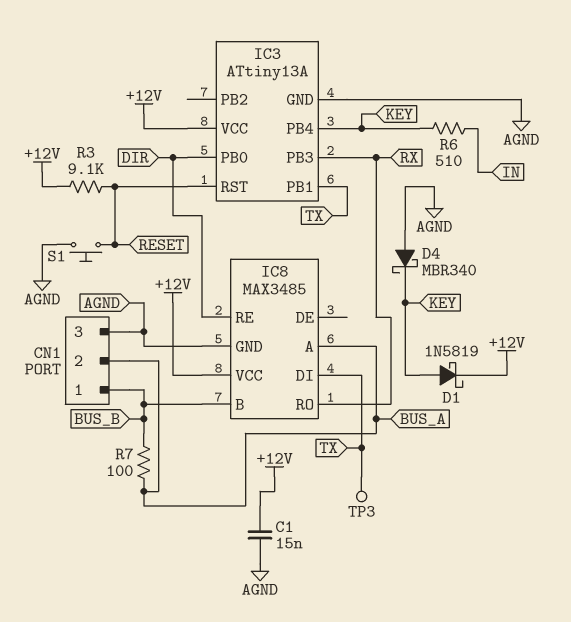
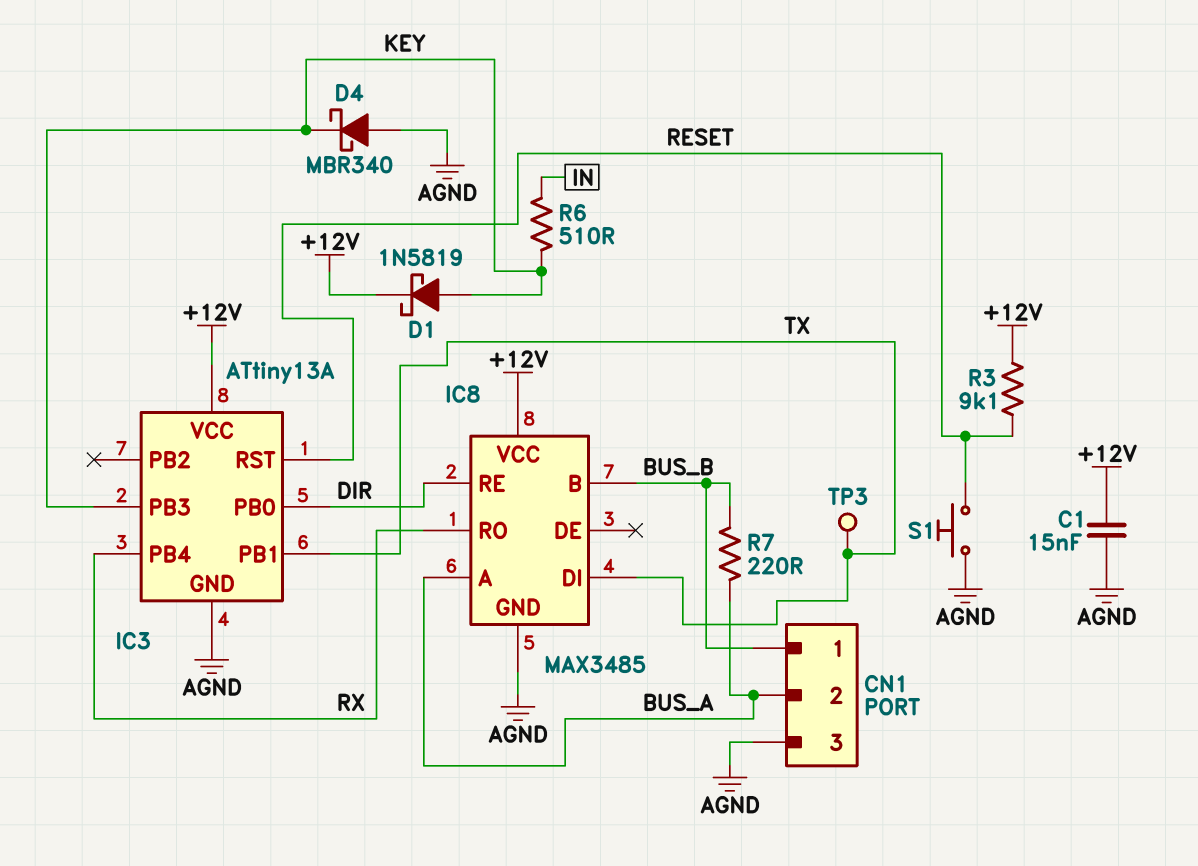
IC3 pin PB3: RX -> KEY
IC3 pin PB4: KEY -> RX
R7: 100 (BUS_A, BUS_B) -> 220 (BUS_A, BUS_B)

